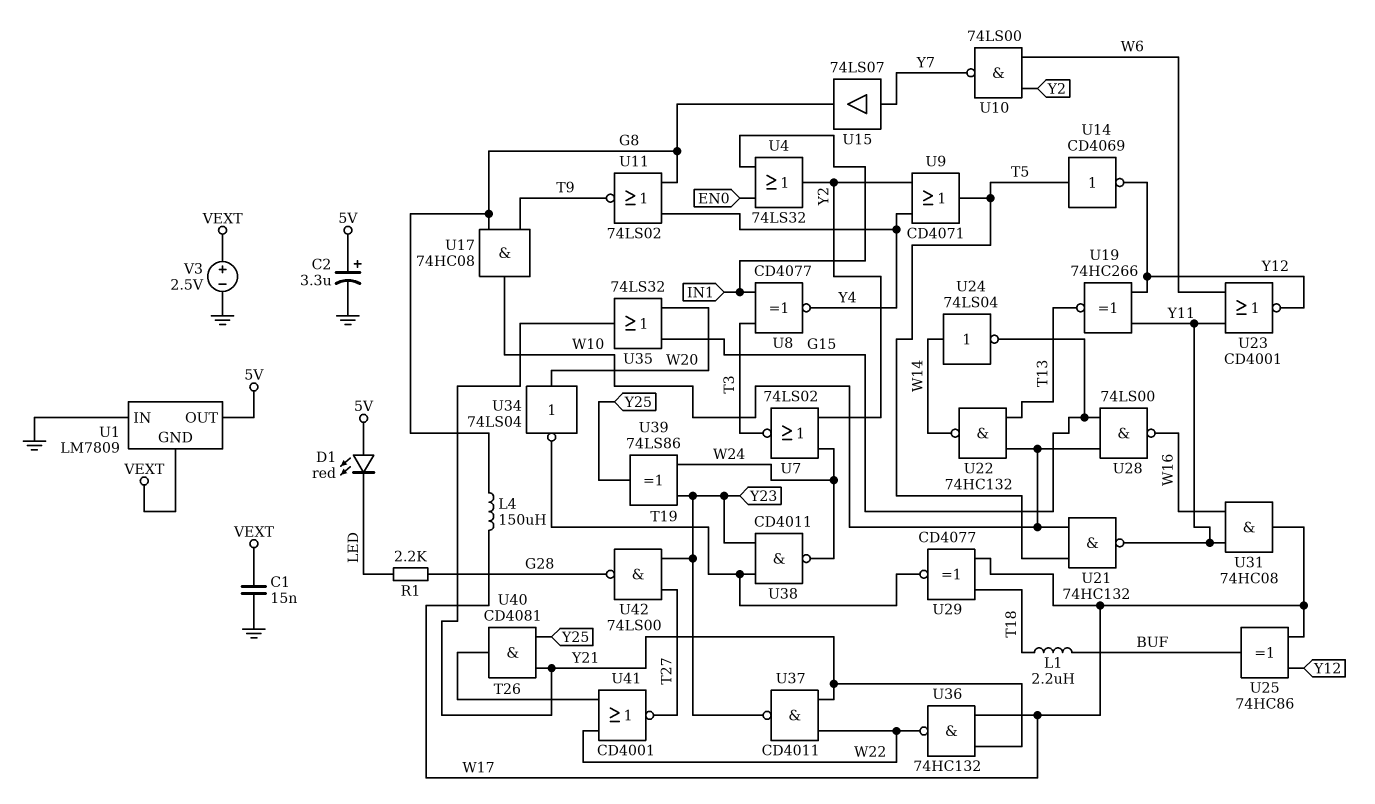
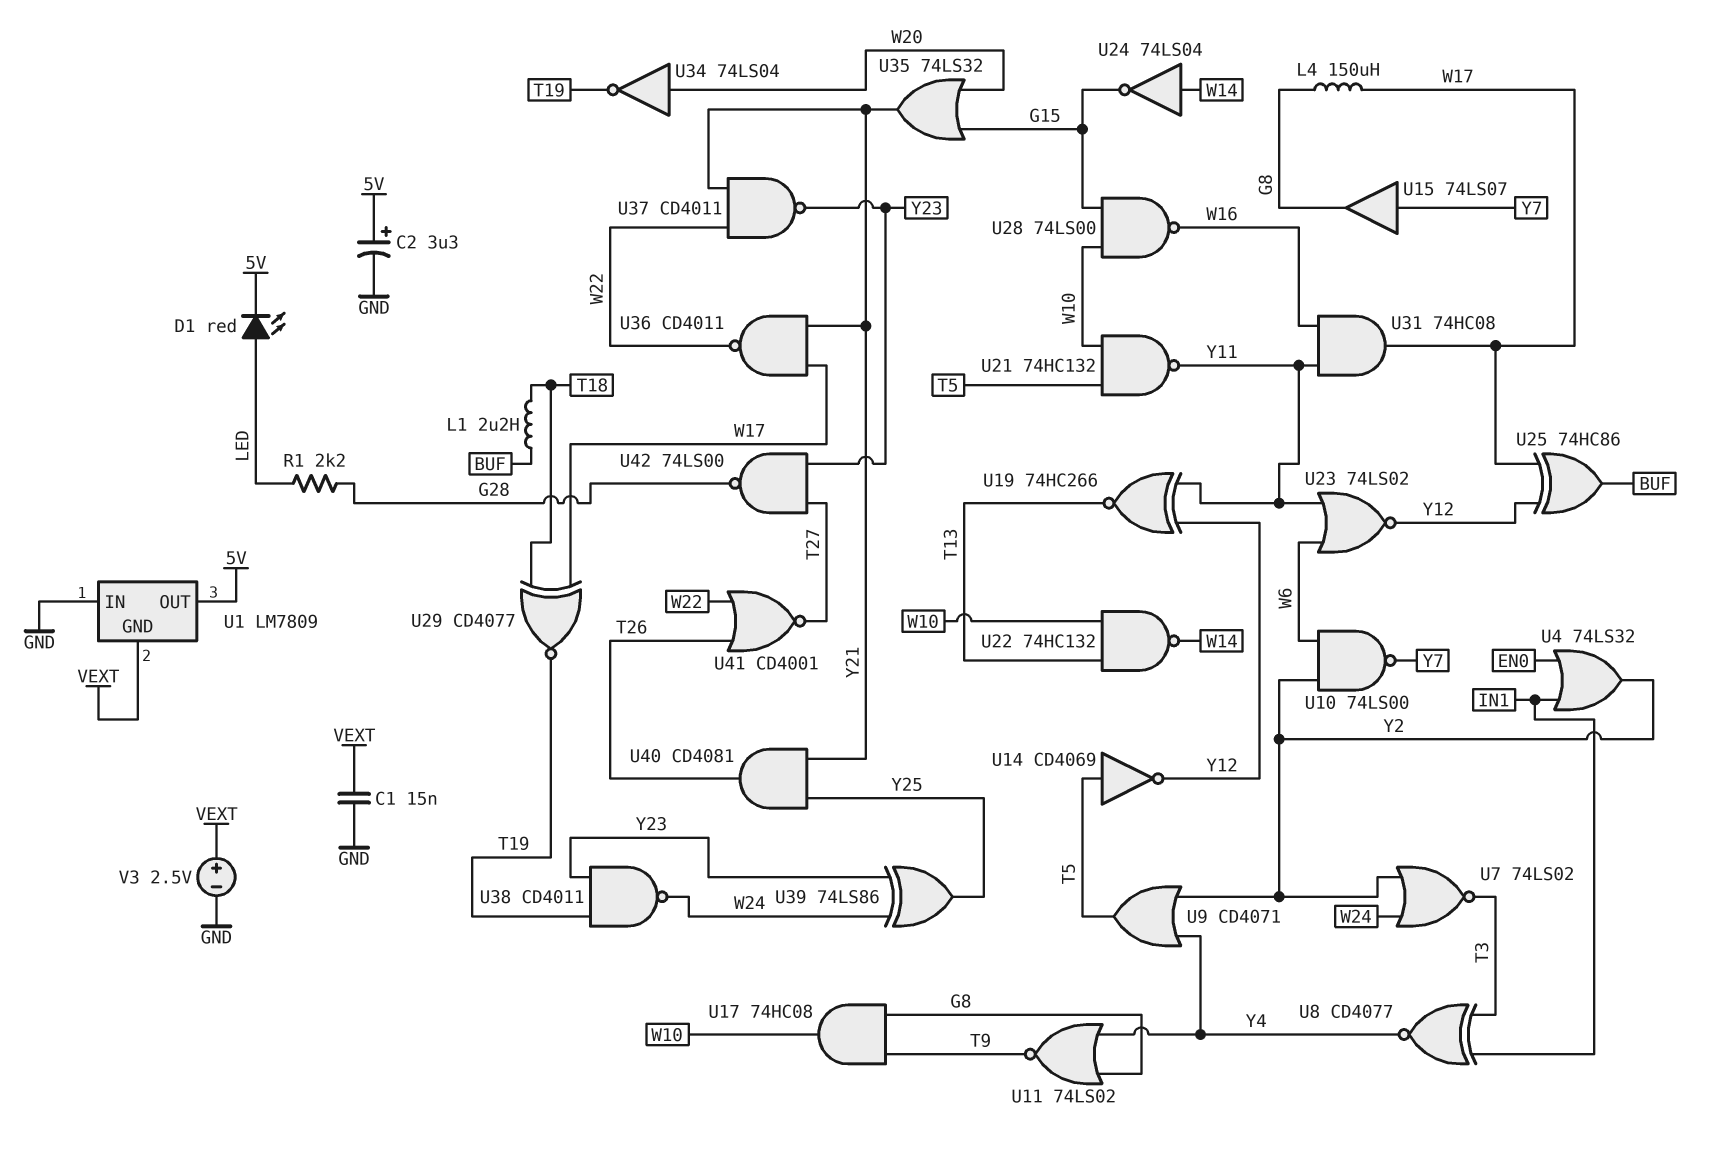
D1: LED red (A 5V, K LED) -> LED red (A LED, K 5V)
U23: NOR CD4001 (in W6, in Y11, out Y12) -> NOR 74LS02 (in W6, in Y11, out Y12)
U36: NAND 74HC132 (in W17, in Y21, out W22) -> NAND CD4011 (in W17, in Y21, out W22)

